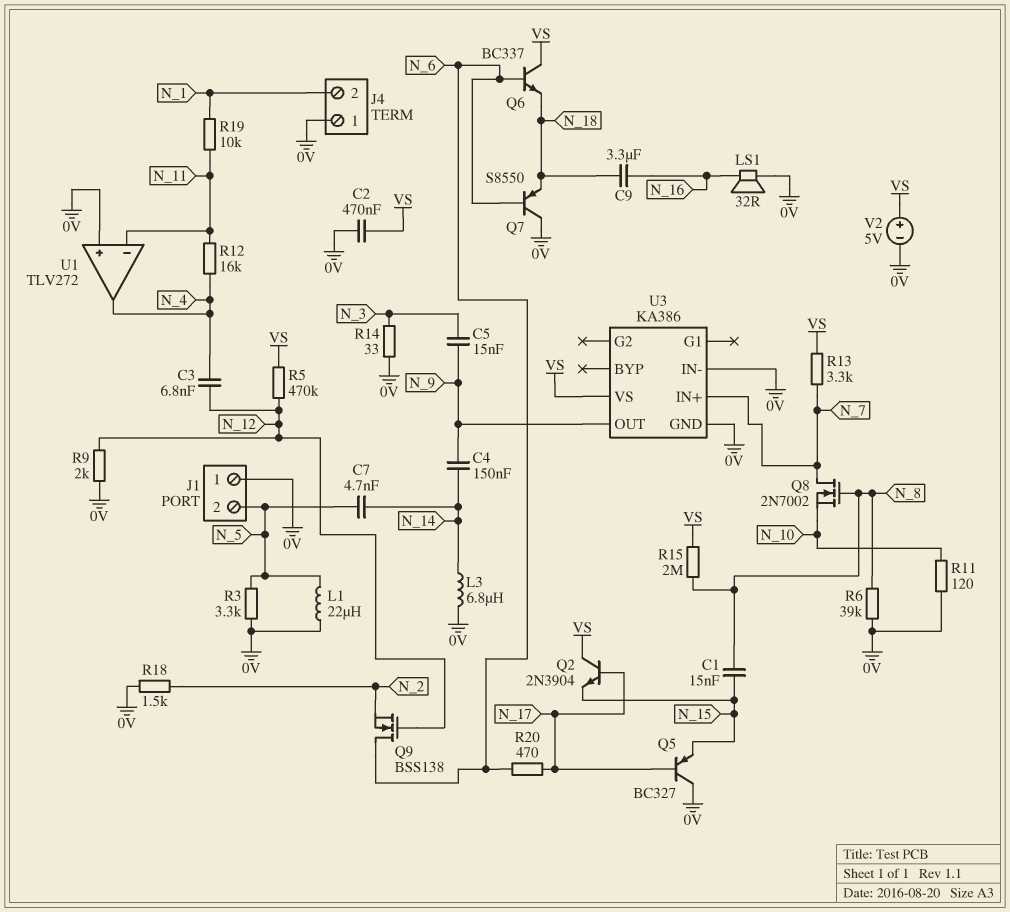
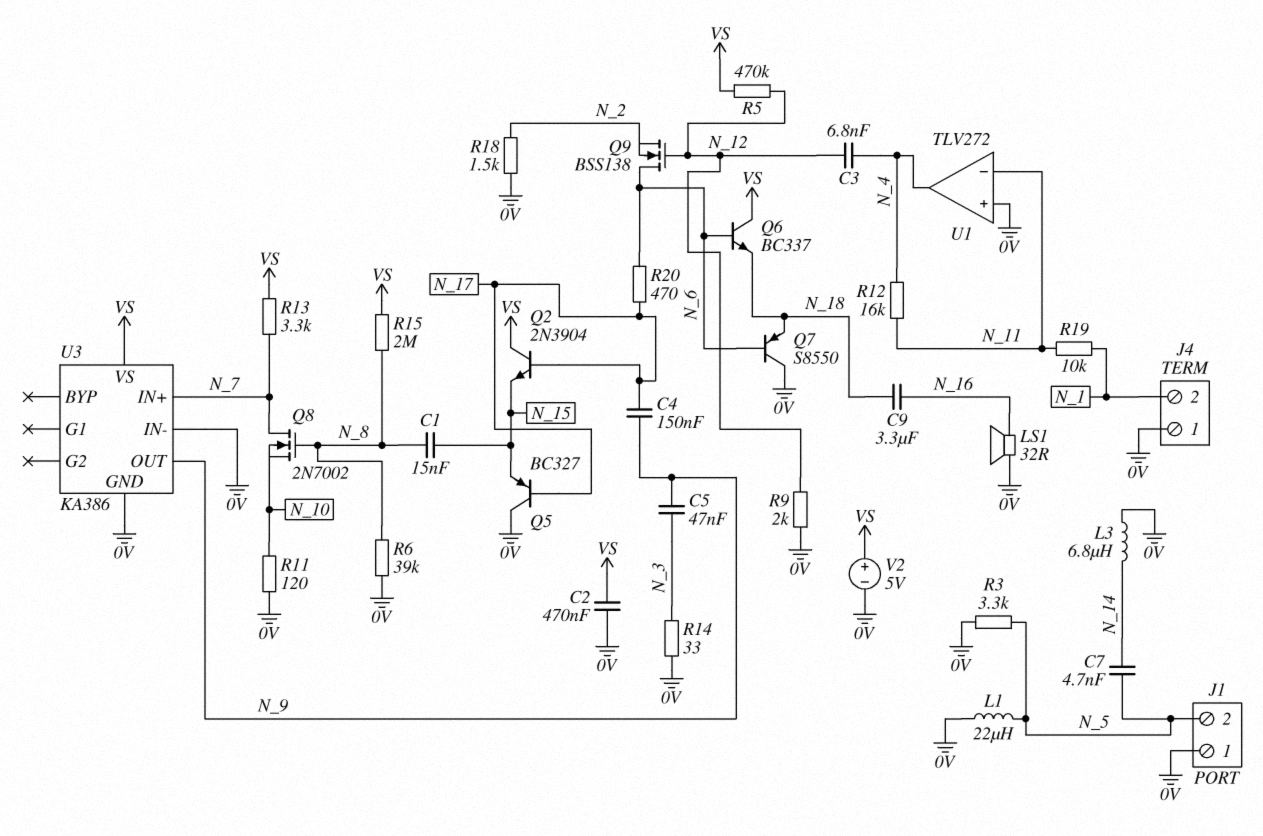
C4: 150nF (N_9, N_14) -> 150nF (N_9, N_17)
C5: 15nF (N_3, N_9) -> 47nF (N_3, N_9)

